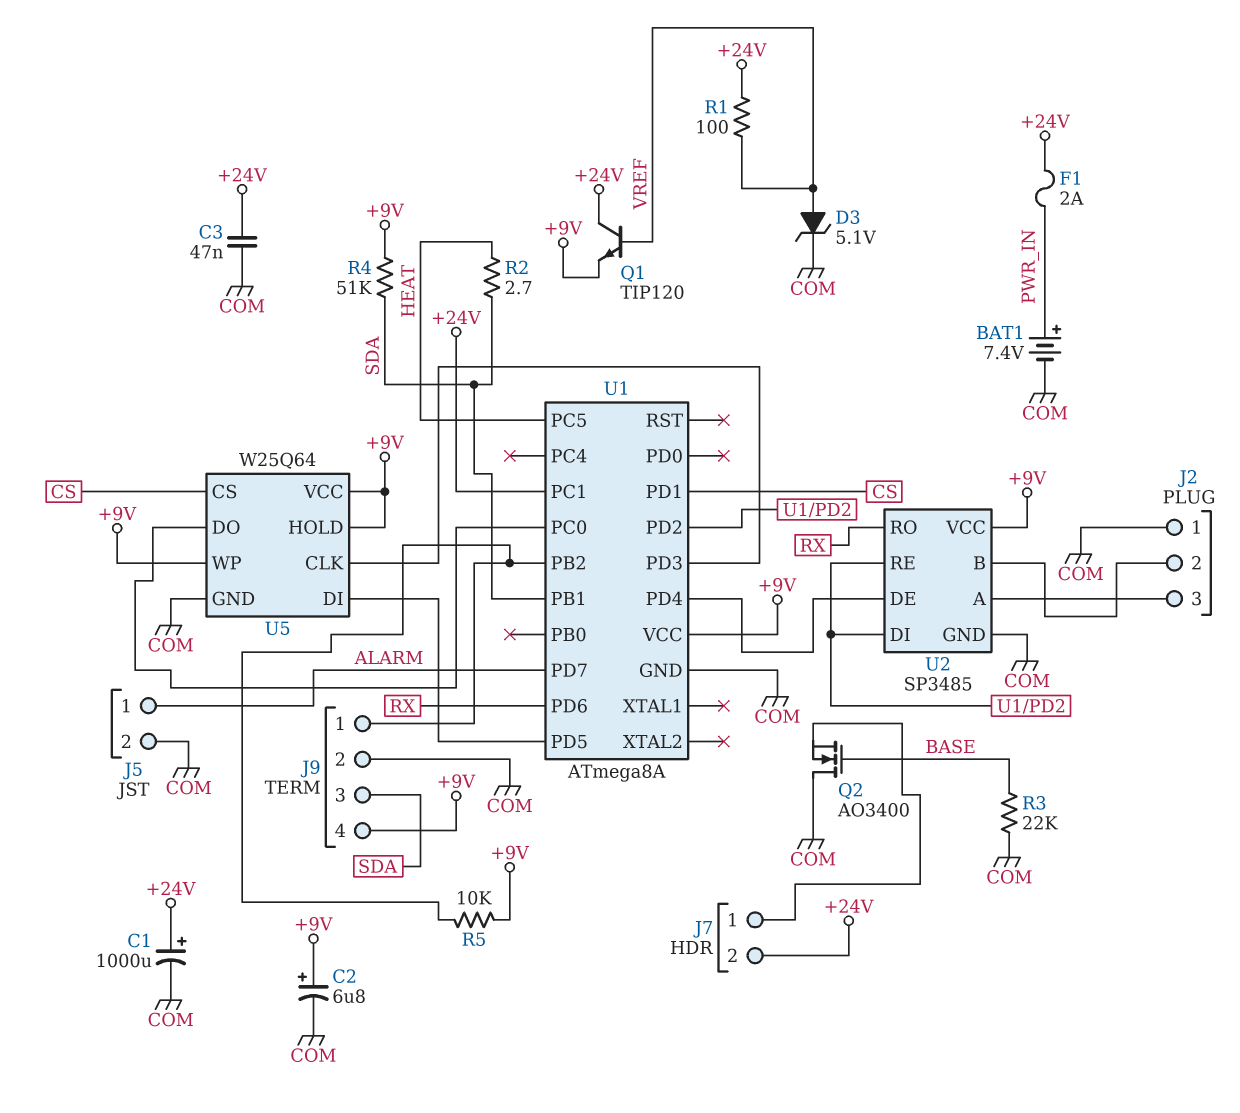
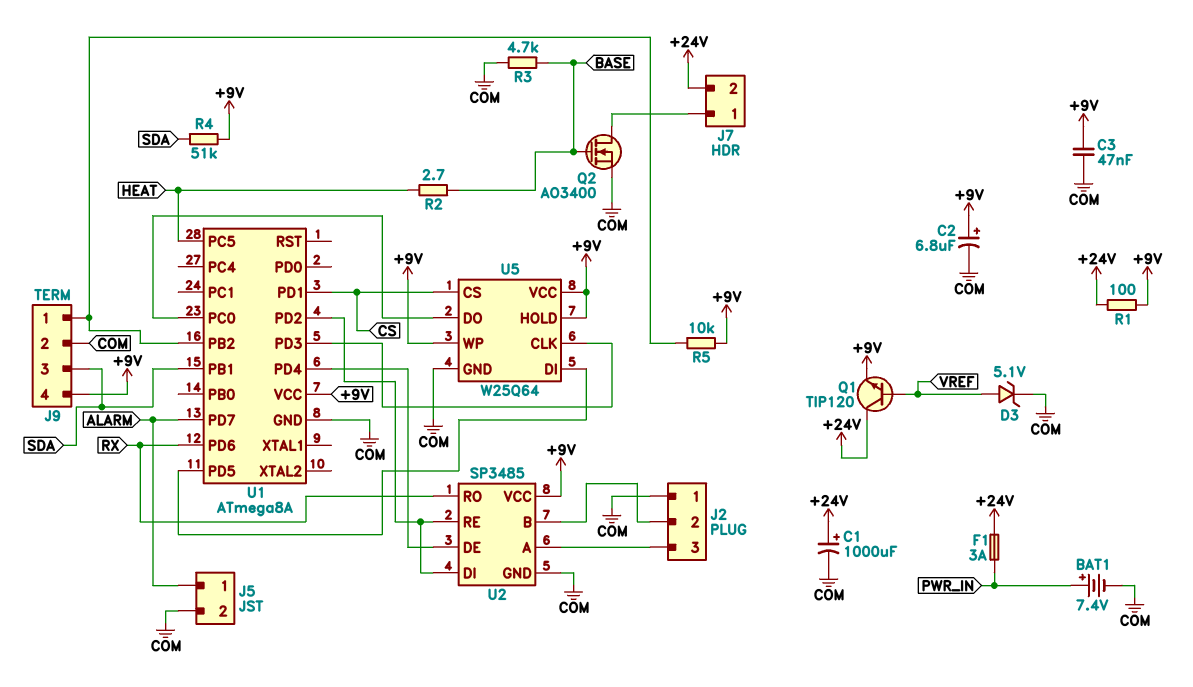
C3: 47nF (+24V, COM) -> 47nF (+9V, COM)
F1: 2A (+24V, PWR_IN) -> 3A (+24V, PWR_IN)
Q2: NMOS AO3400 (G BASE, D COM, S J7/1) -> NMOS AO3400 (G BASE, D J7/1, S COM)
R1: 100 (+24V, VREF) -> 100 (+9V, +24V)
R2: 2.7 (HEAT, SDA) -> 2.7 (BASE, HEAT)
R3: 22k (BASE, COM) -> 4.7k (BASE, COM)
U1 pin PC1: +24V -> none

